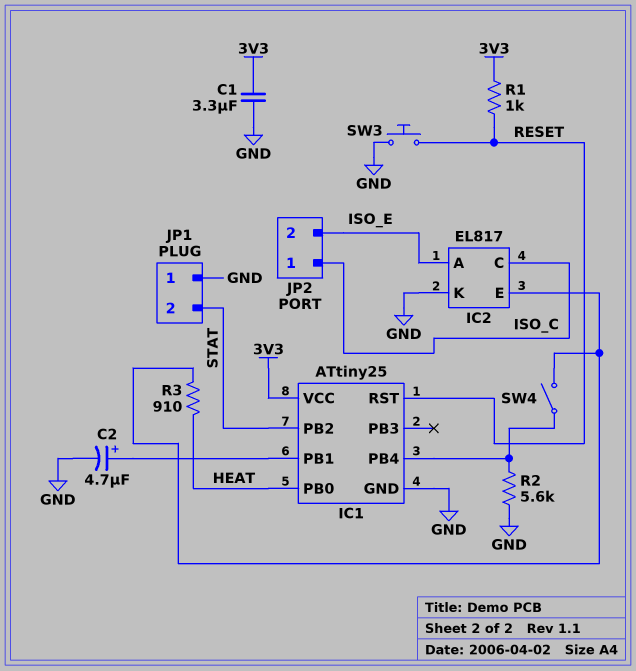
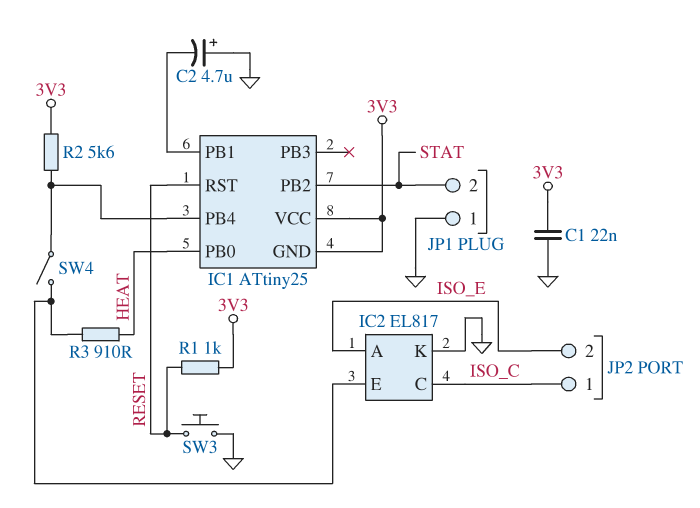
C1: 3.3uF (3V3, GND) -> 22nF (3V3, GND)
C2: 4.7uF (plus IC1/PB1, minus GND) -> 4.7uF (plus GND, minus IC1/PB1)
IC1 pin GND: GND -> 3V3
R2: 5.6k (GND, IC1/PB4) -> 5.6k (3V3, IC1/PB4)

